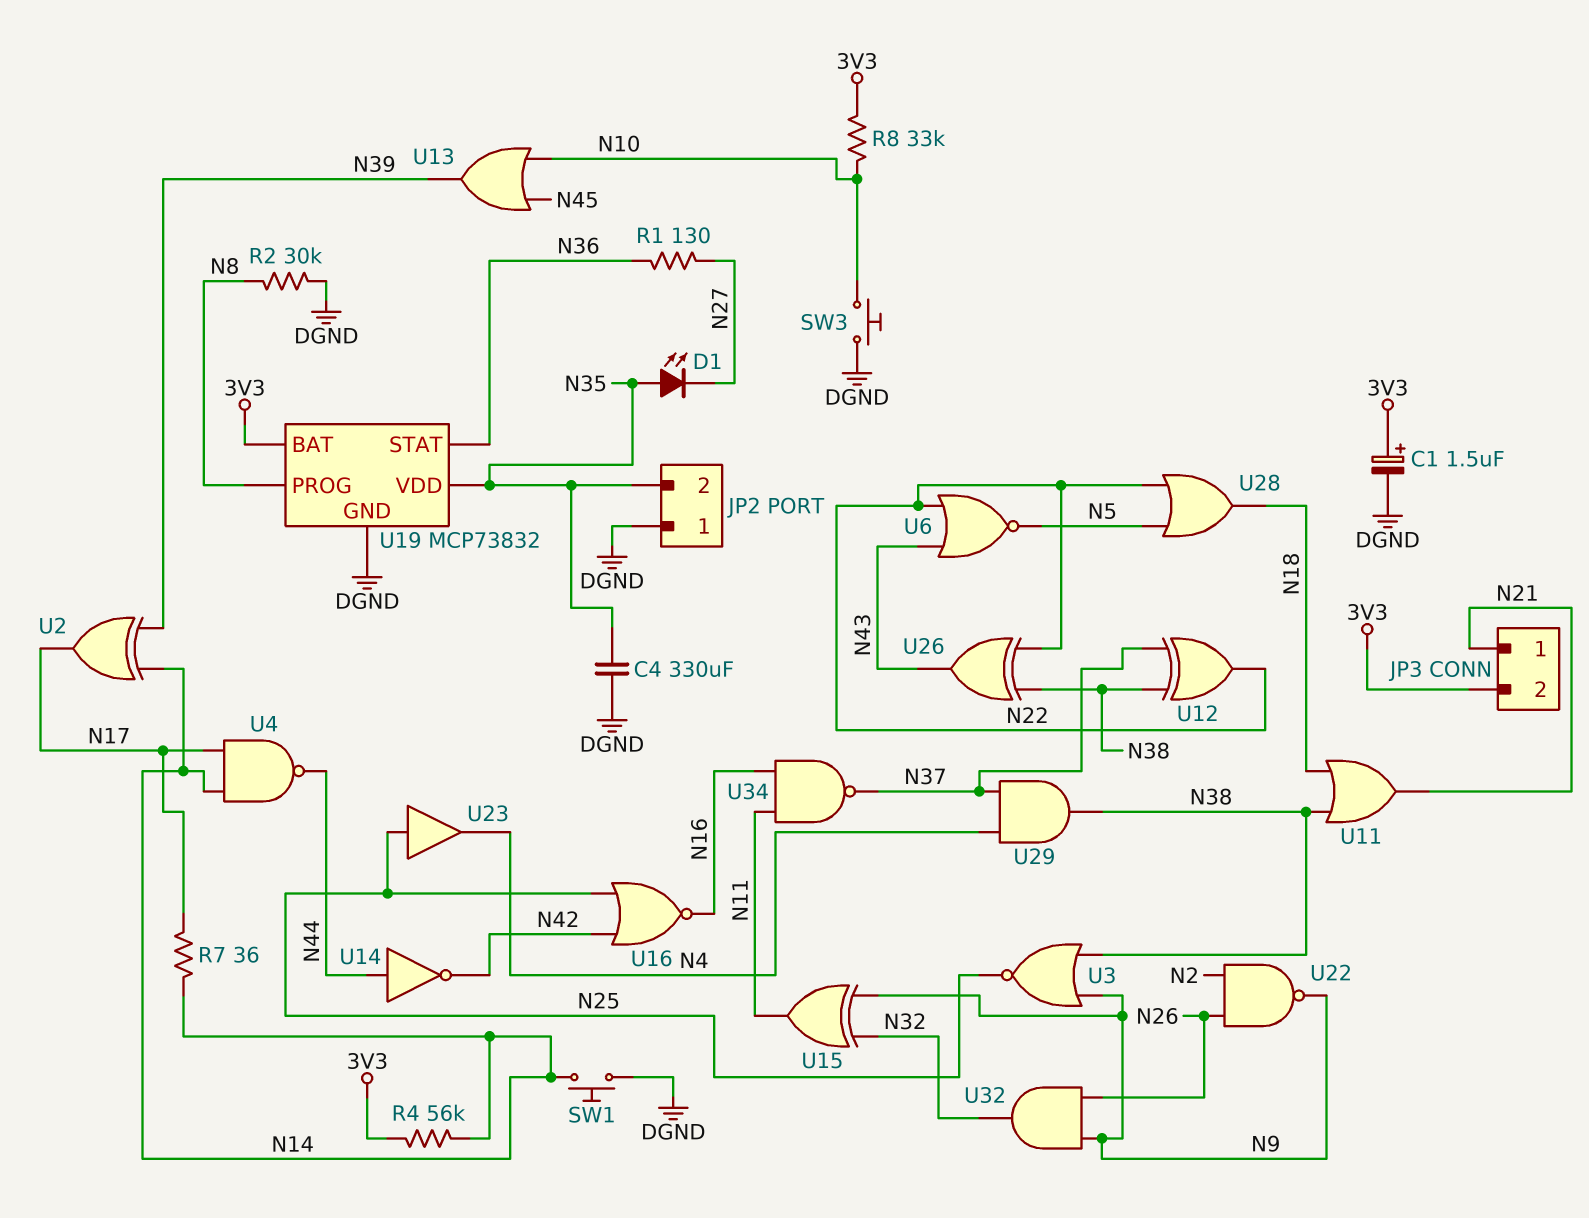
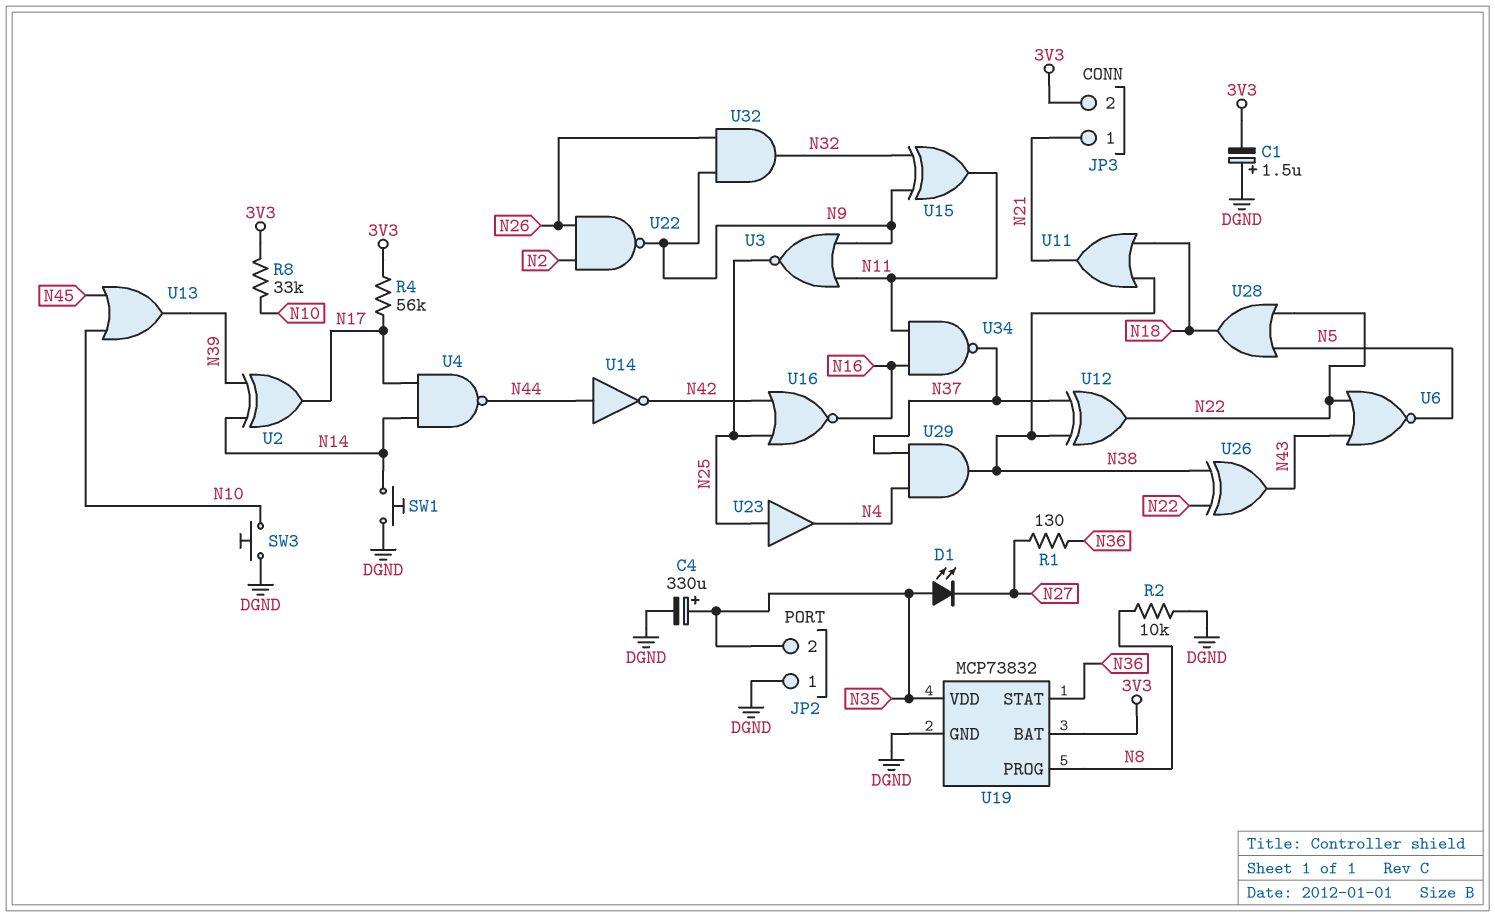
C1: 1.5uF (plus 3V3, minus DGND) -> 1.5uF (plus DGND, minus 3V3)
C4: 330uF (DGND, N35) -> 330uF (plus N35, minus DGND)
R2: 30k (DGND, N8) -> 10k (DGND, N8)
R4: 56k (3V3, N14) -> 56k (3V3, N17)
R7: 36 (N14, N17) -> none
U3: NOR (in N9, in N38, out N25) -> NOR (in N9, in N11, out N25)

